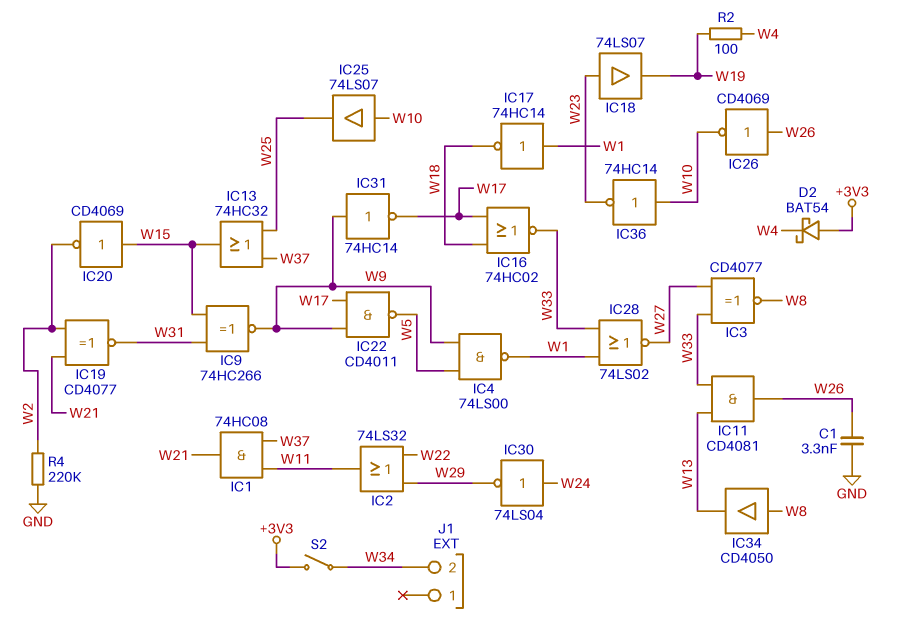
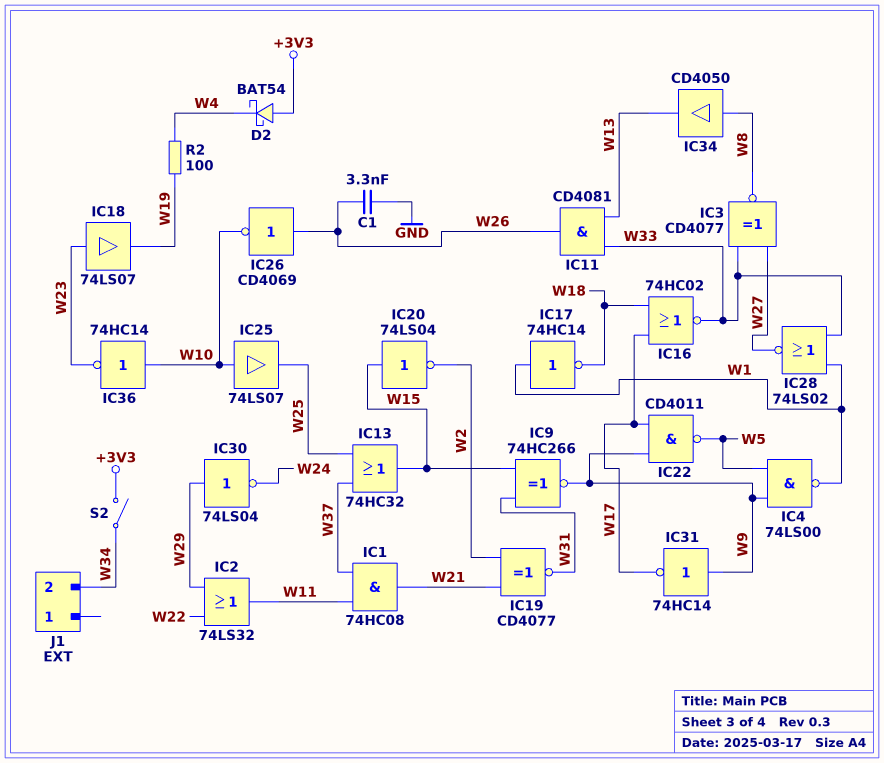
IC20: NOT CD4069 (in W15, out W2) -> NOT 74LS04 (in W15, out W2)
IC30: NOT 74LS04 (in W24, out W29) -> NOT 74LS04 (in W29, out W24)
R4: 220k (GND, W2) -> none

